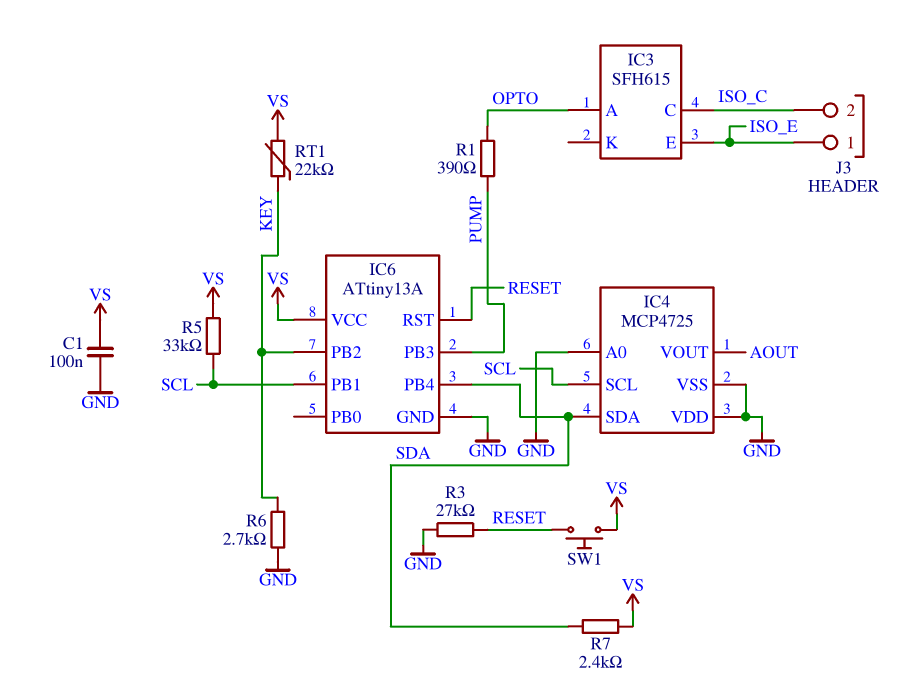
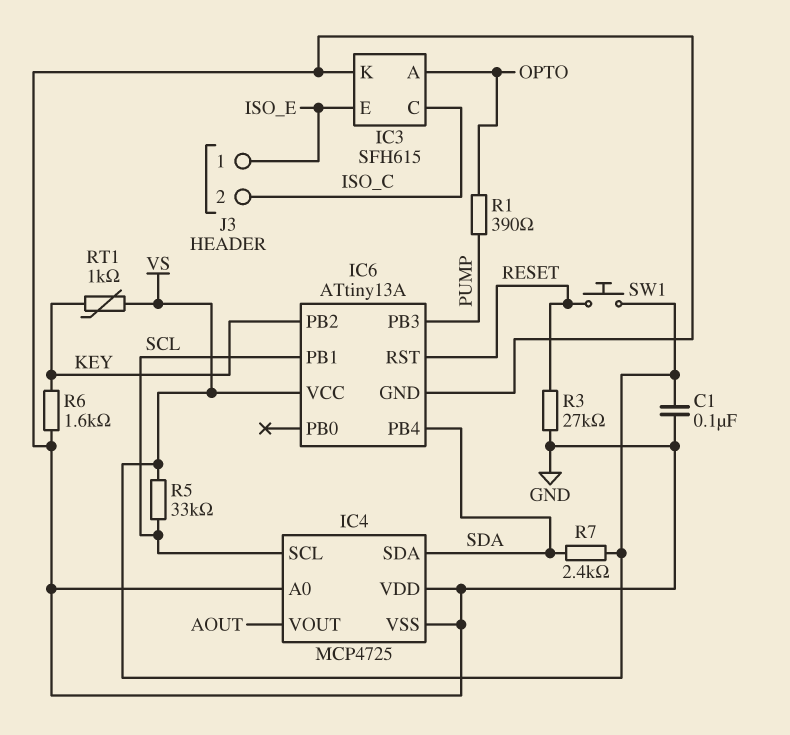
IC3 pin K: none -> GND
R6: 2.7k (GND, KEY) -> 1.6k (GND, KEY)
RT1: 22k (KEY, VS) -> 1k (KEY, VS)

